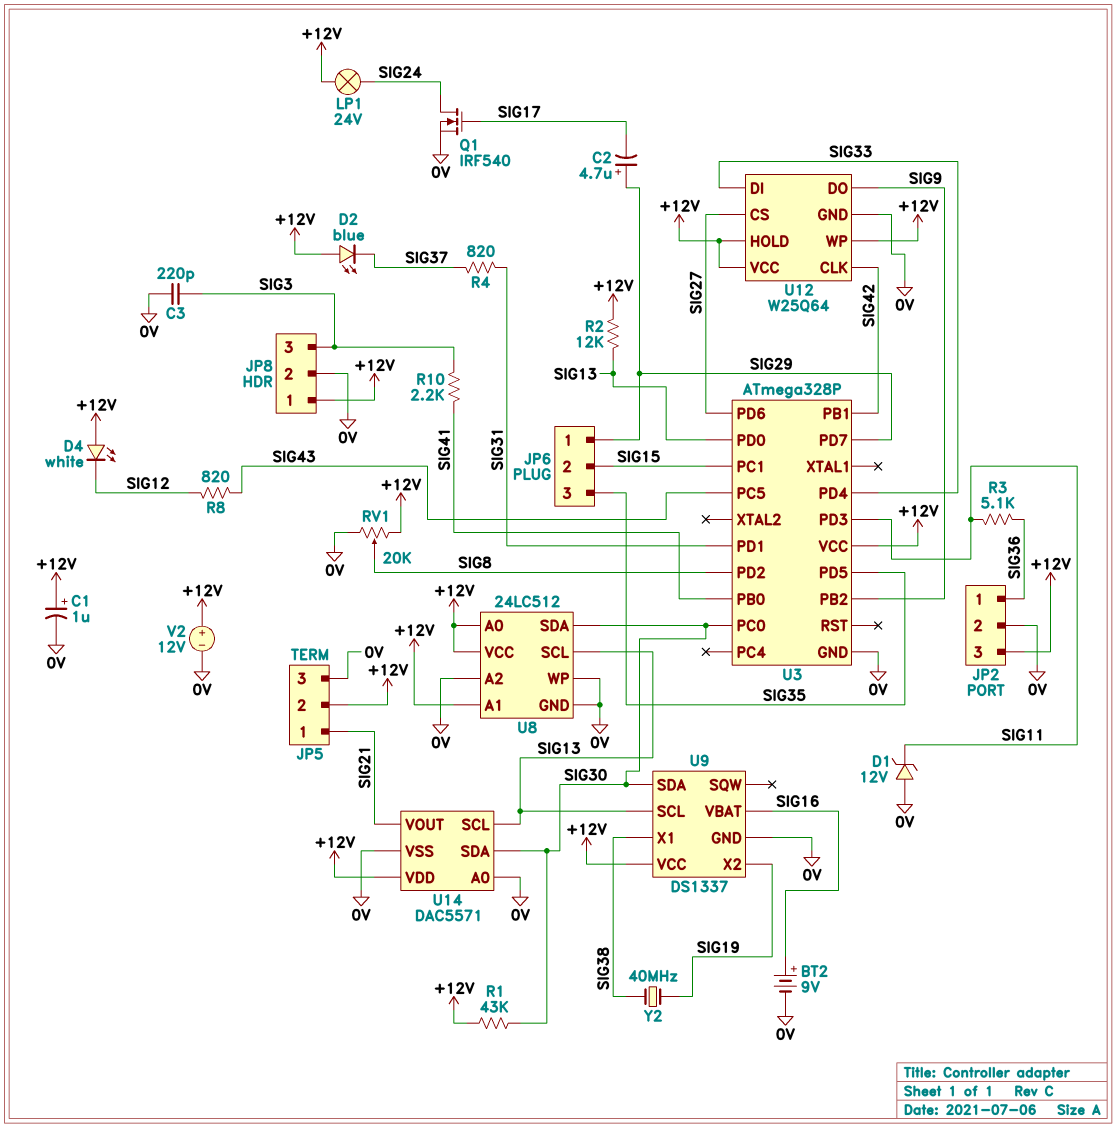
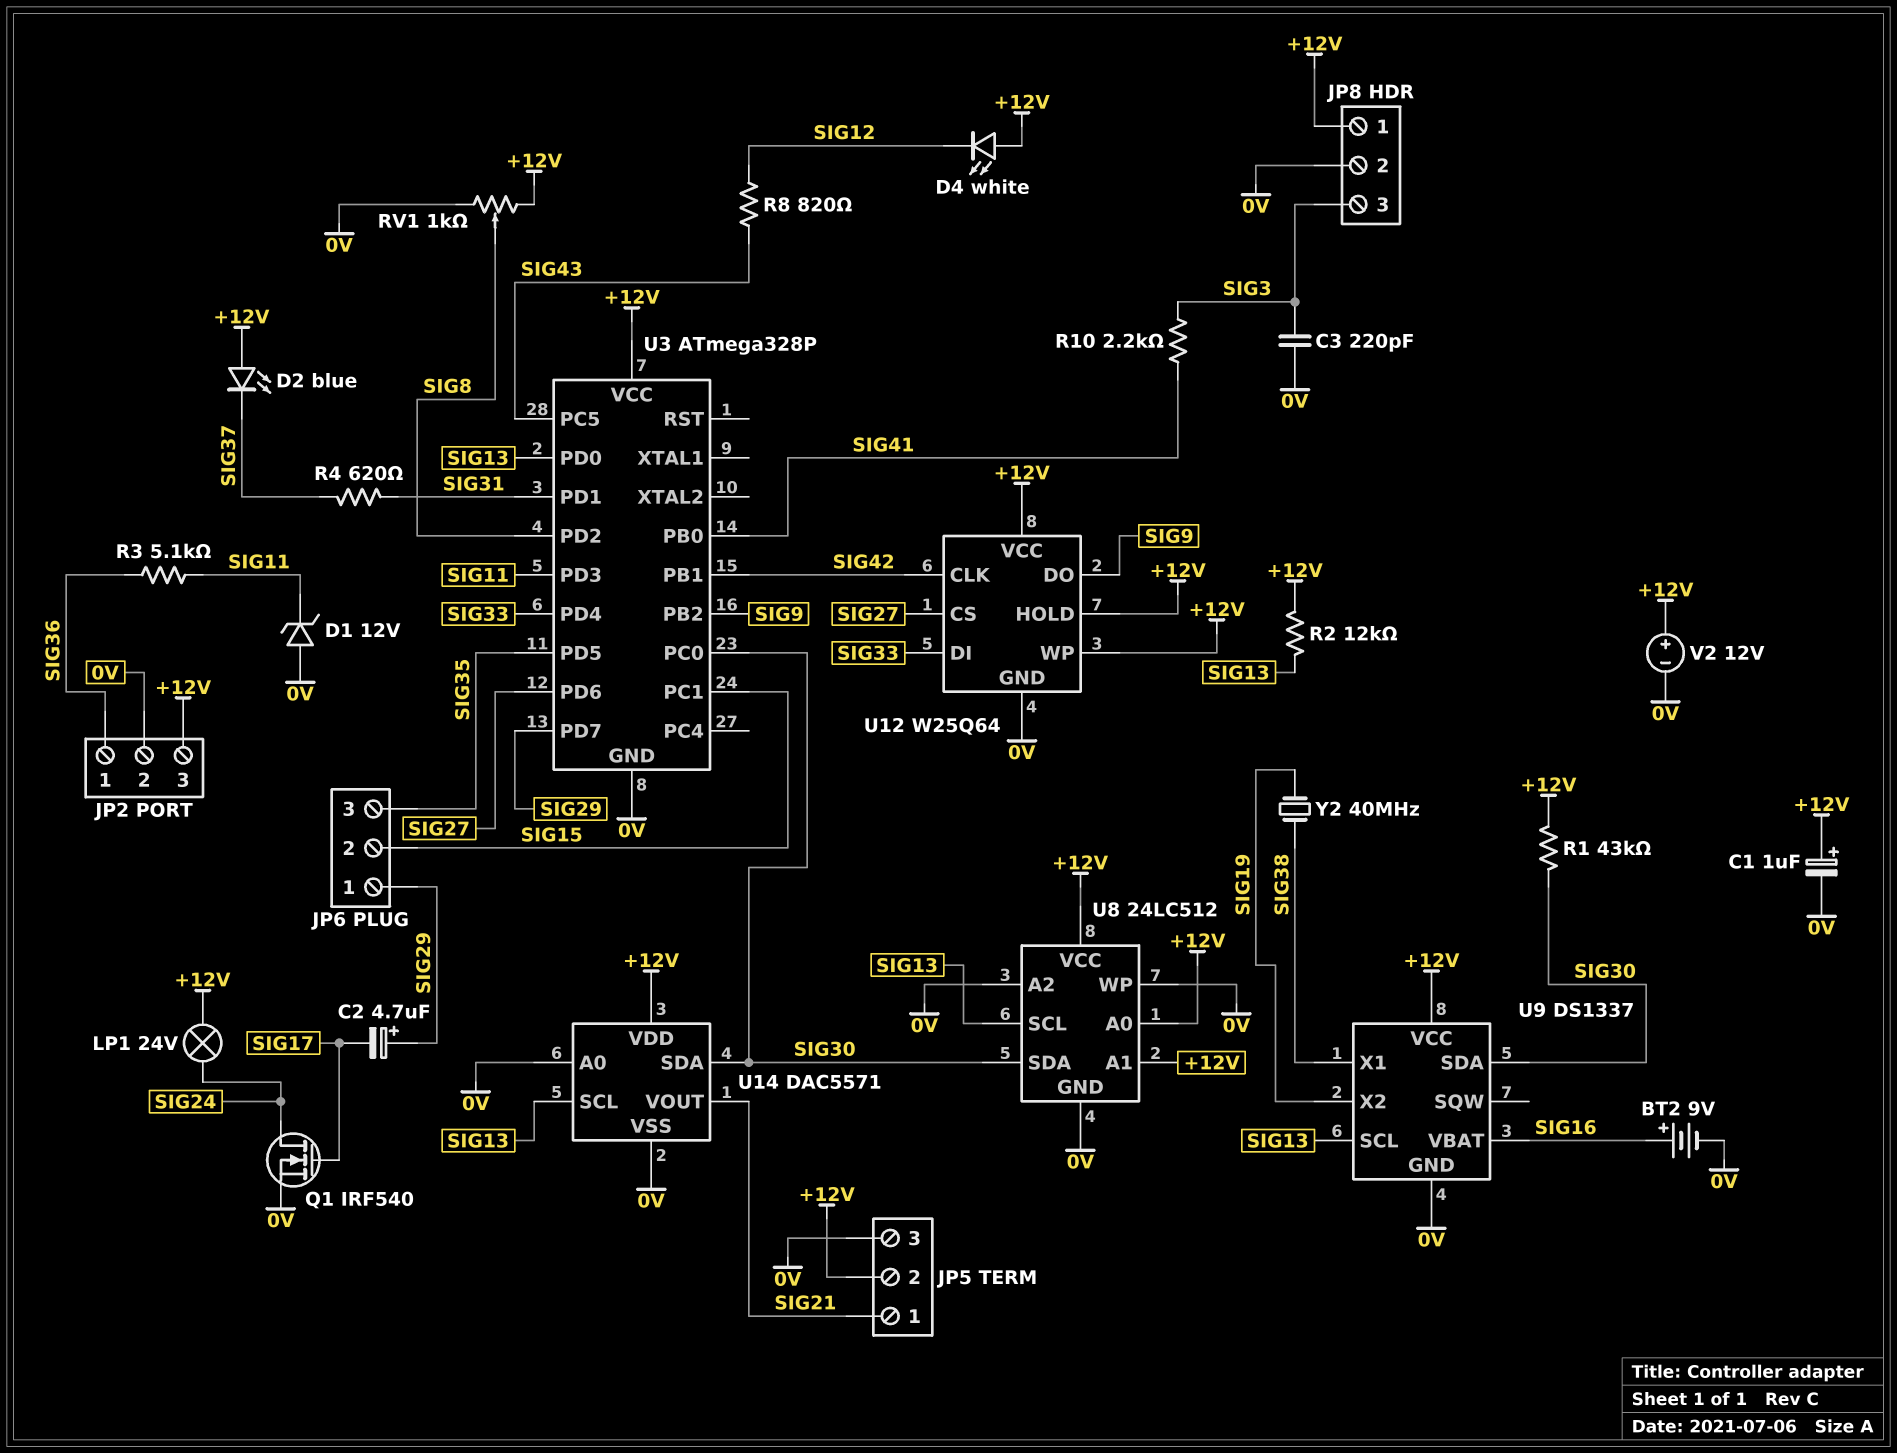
R4: 820 (SIG31, SIG37) -> 620 (SIG31, SIG37)
RV1: 20k (+12V, 0V, wiper SIG8) -> 1k (+12V, 0V, wiper SIG8)

